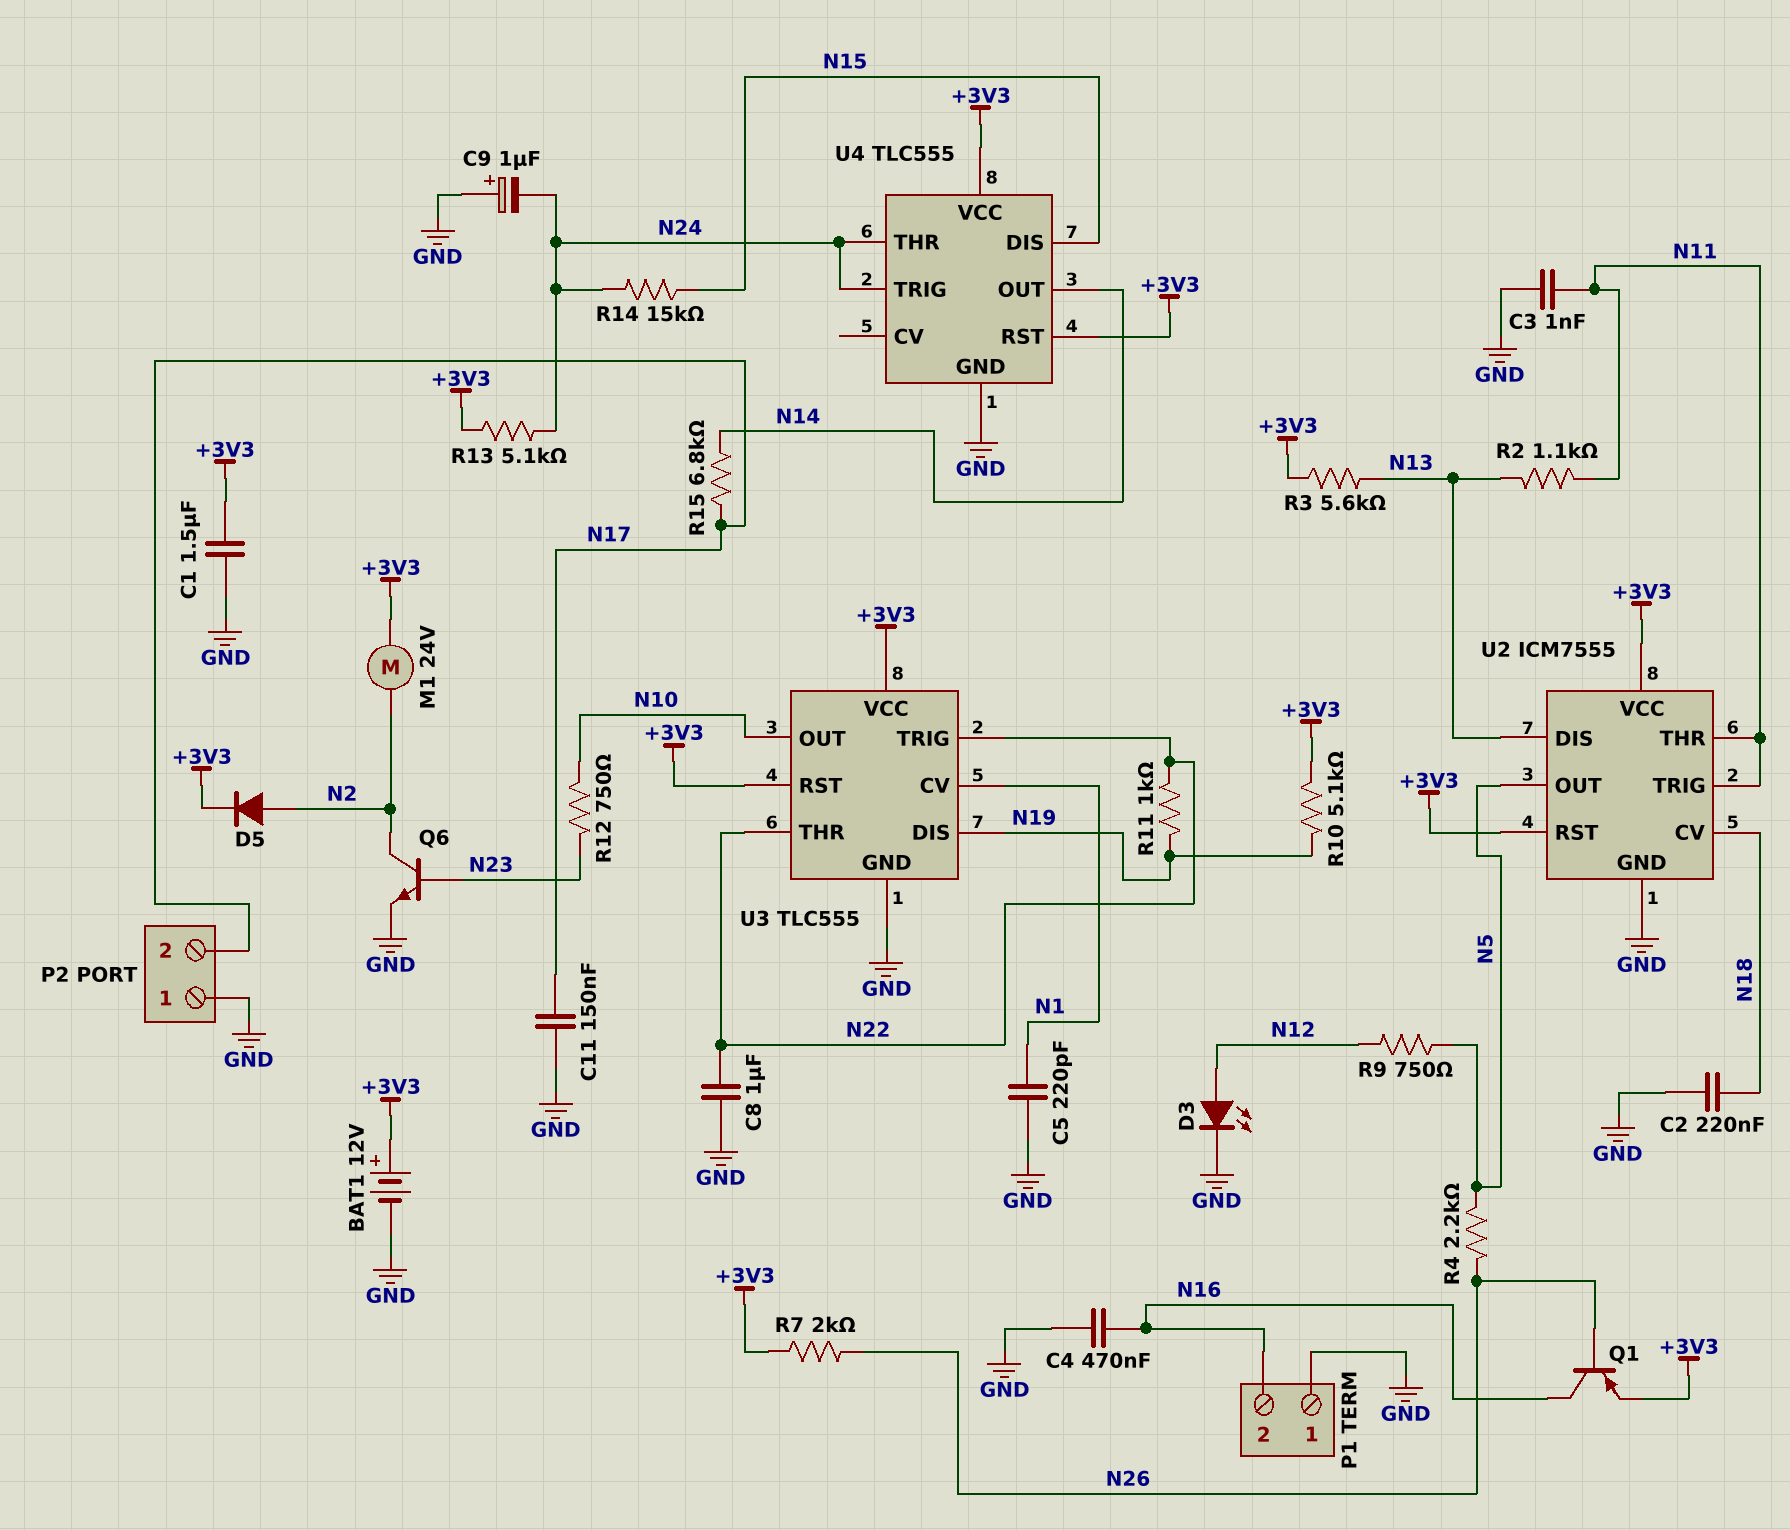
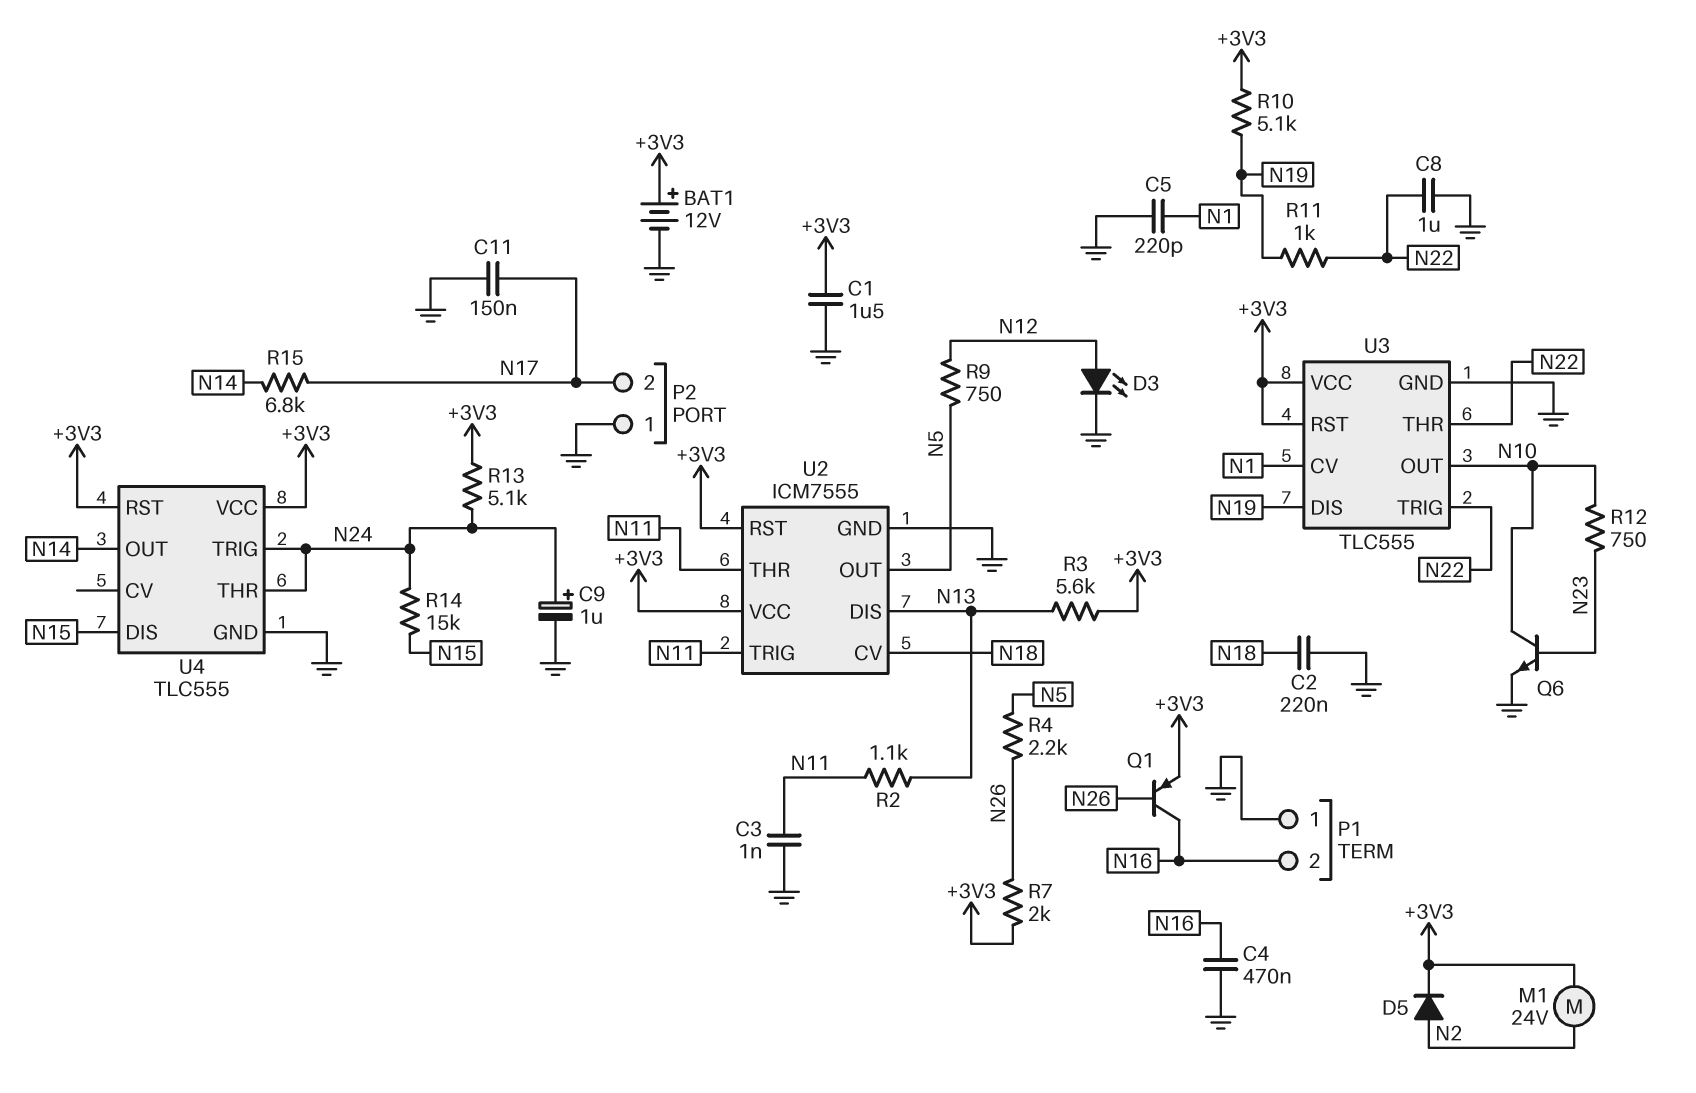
C9: 1uF (plus GND, minus N24) -> 1uF (plus N24, minus GND)
Q6: NPN (B N23, C N2, E GND) -> NPN (B N23, C N10, E GND)

